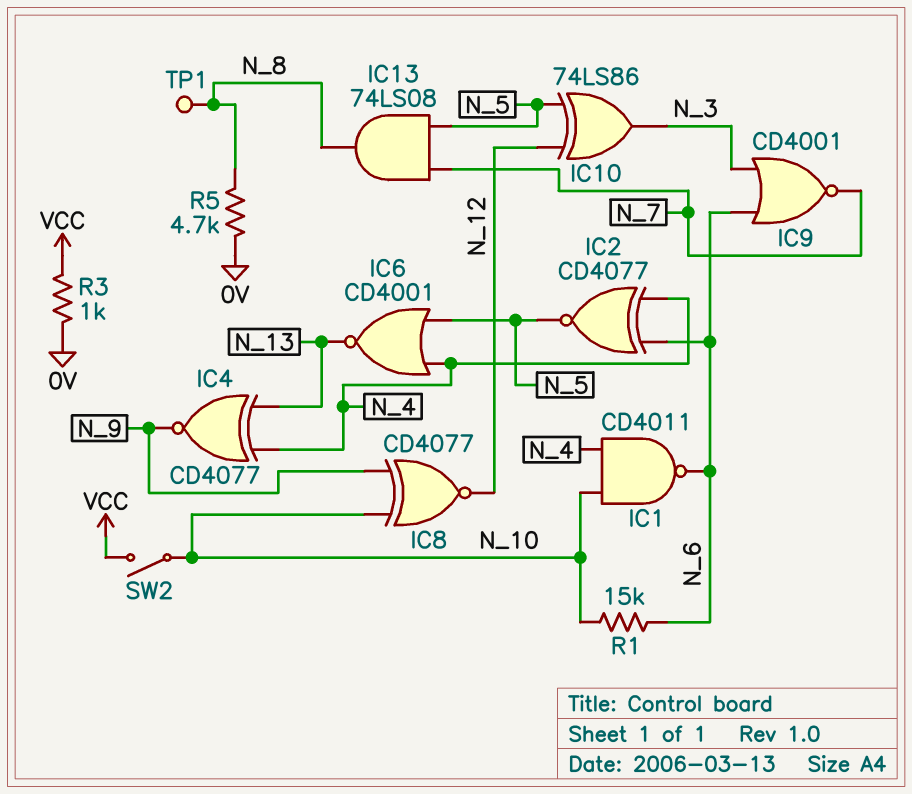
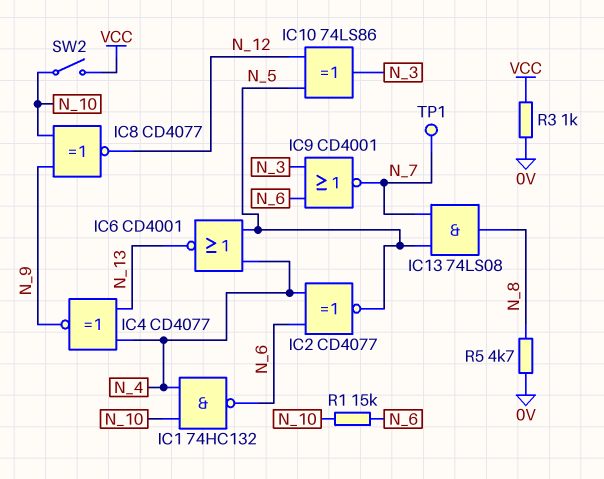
IC1: NAND CD4011 (in N_4, in N_10, out N_6) -> NAND 74HC132 (in N_4, in N_10, out N_6)
TP1: test point (N_8) -> test point (N_7)

